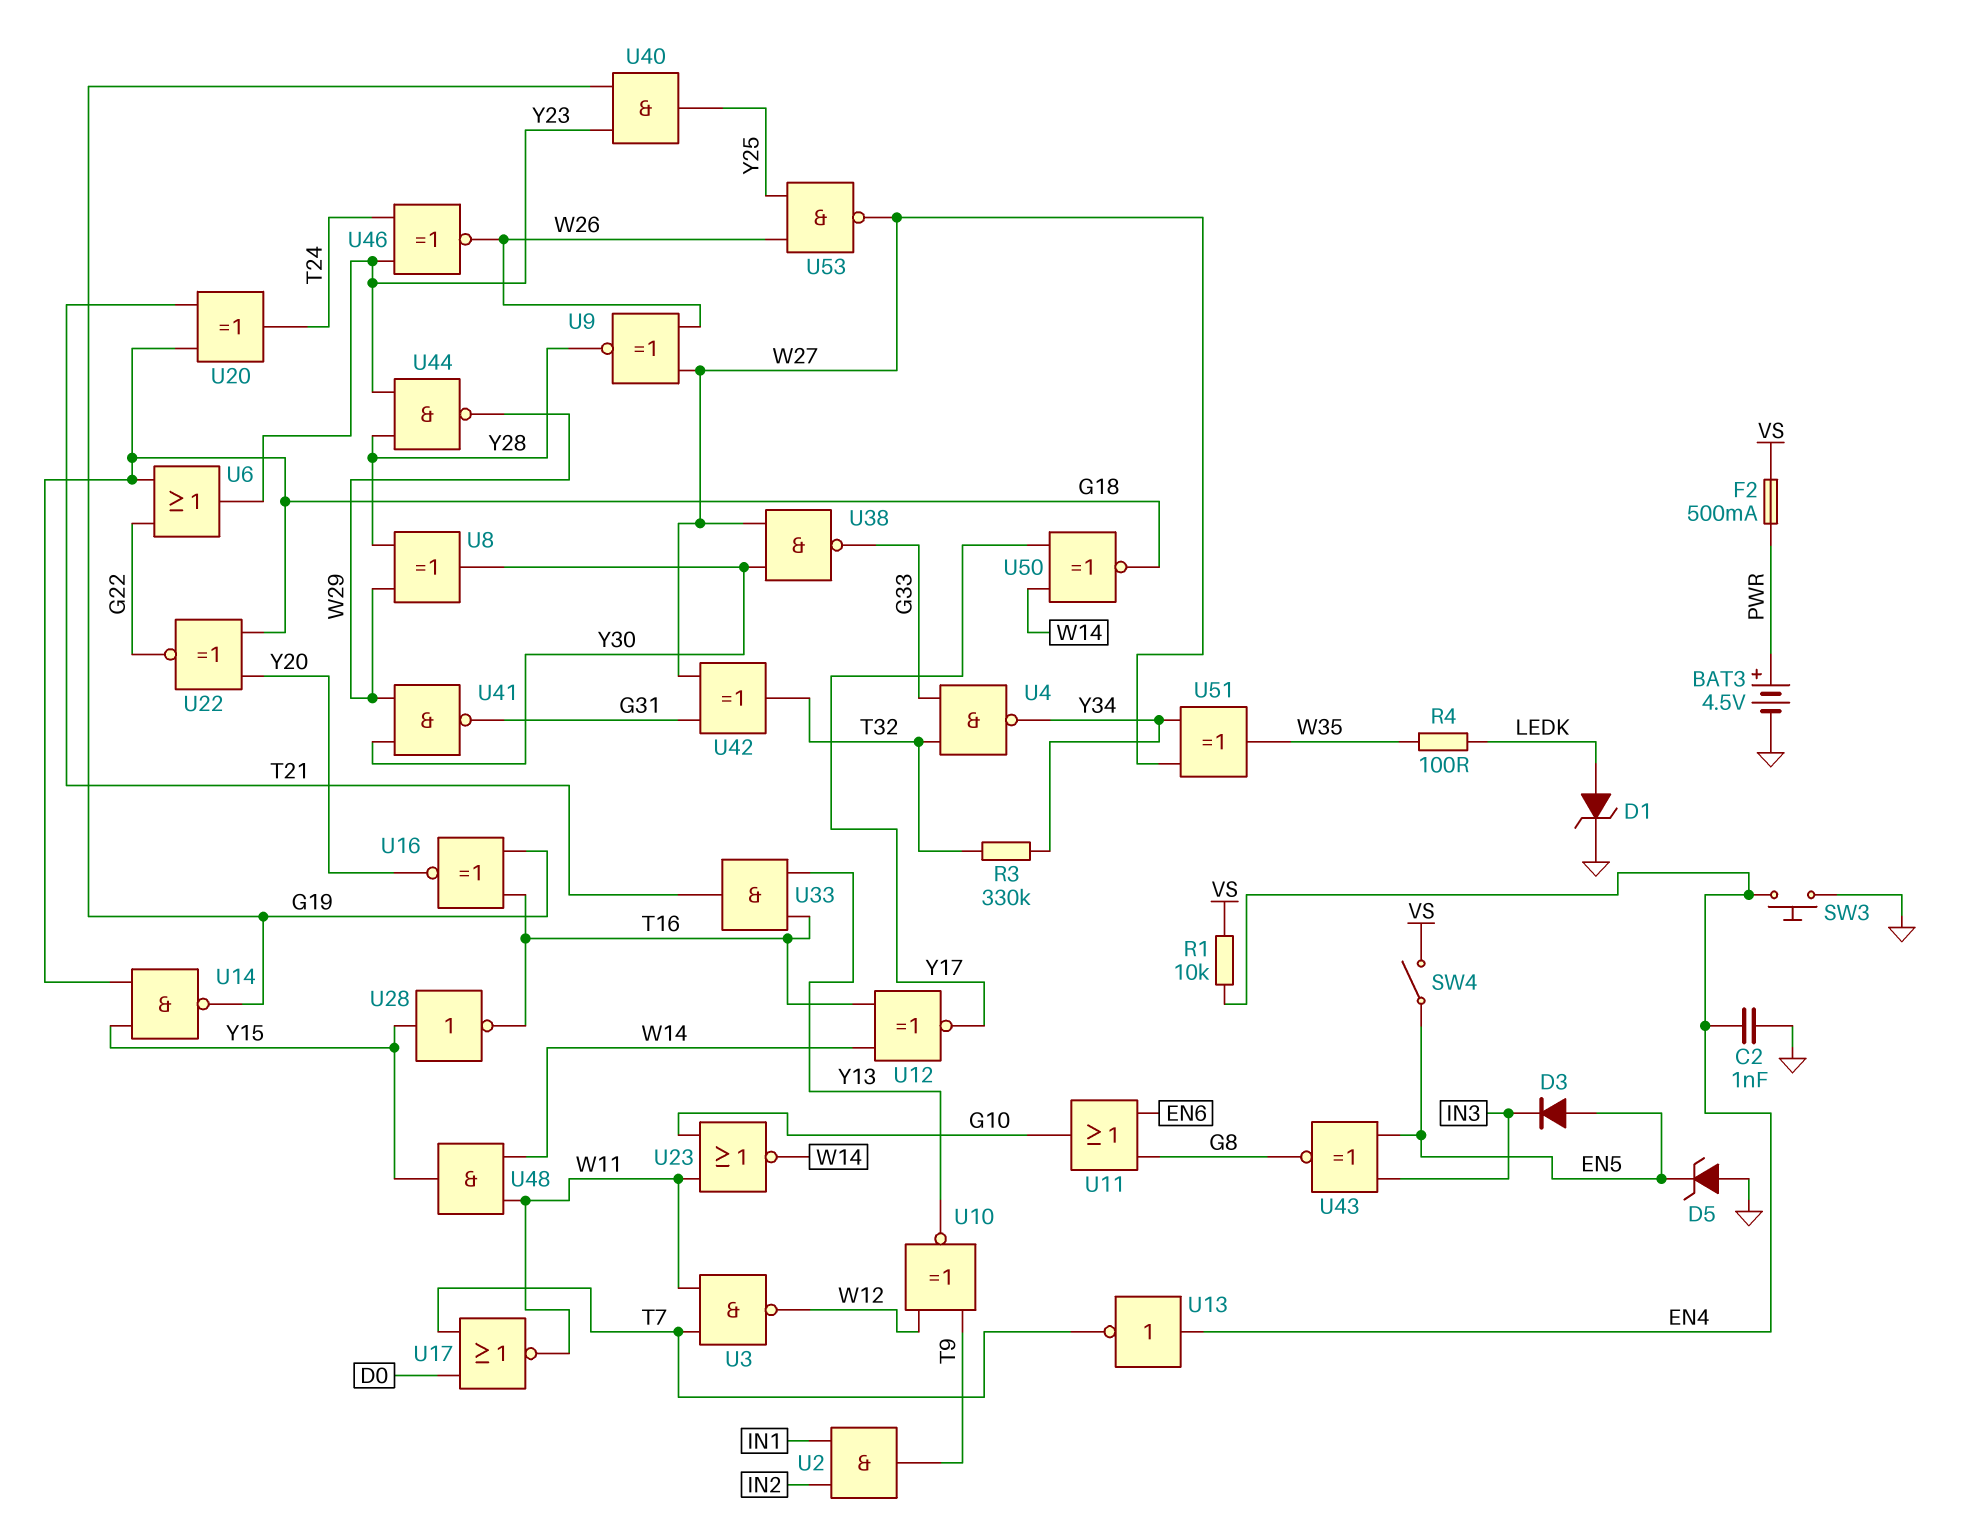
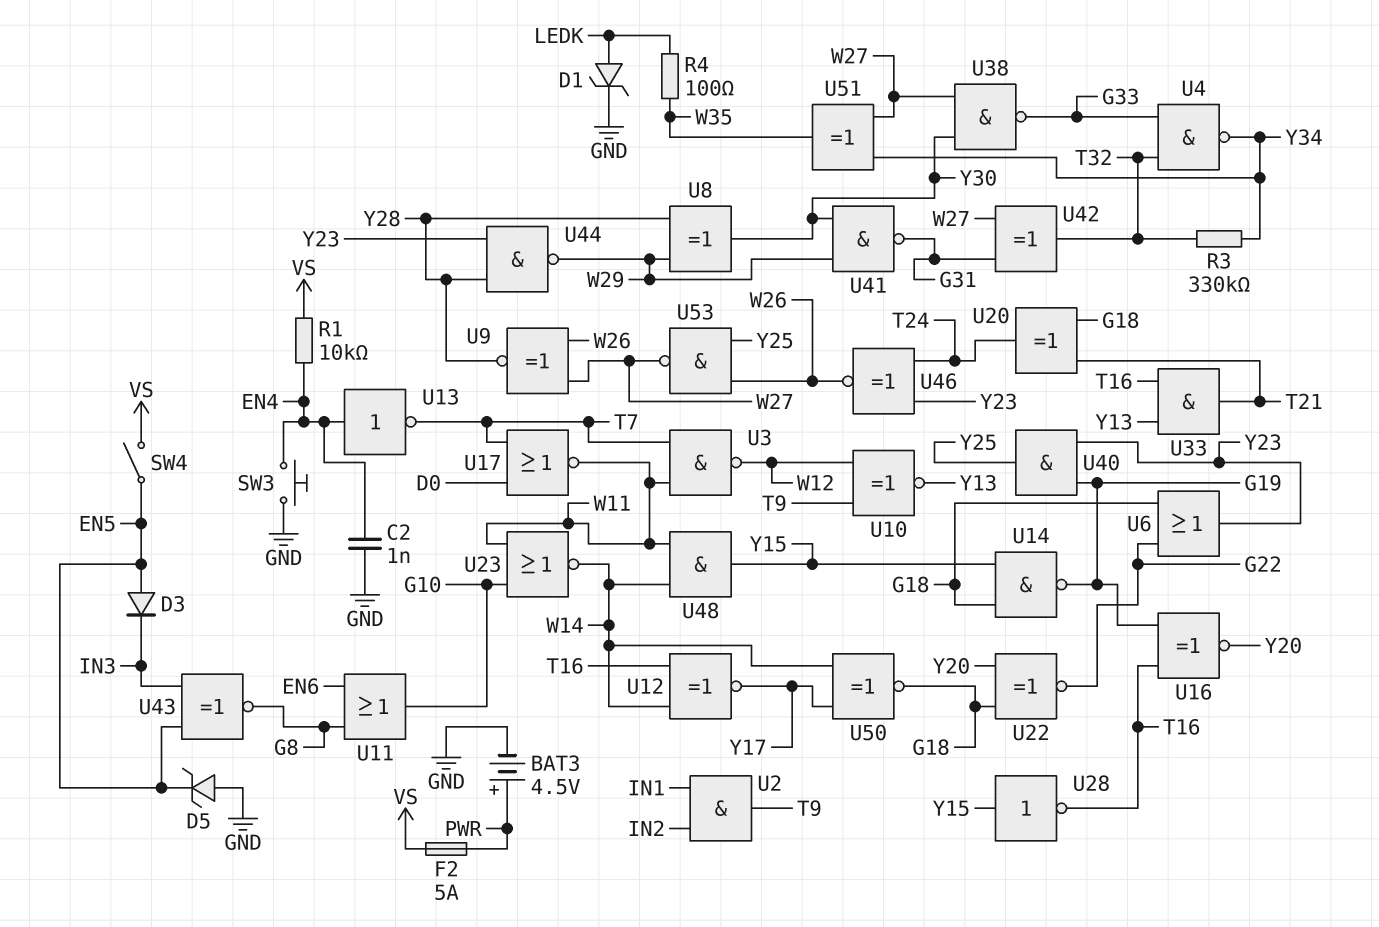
F2: 500mA (PWR, VS) -> 5A (PWR, VS)

